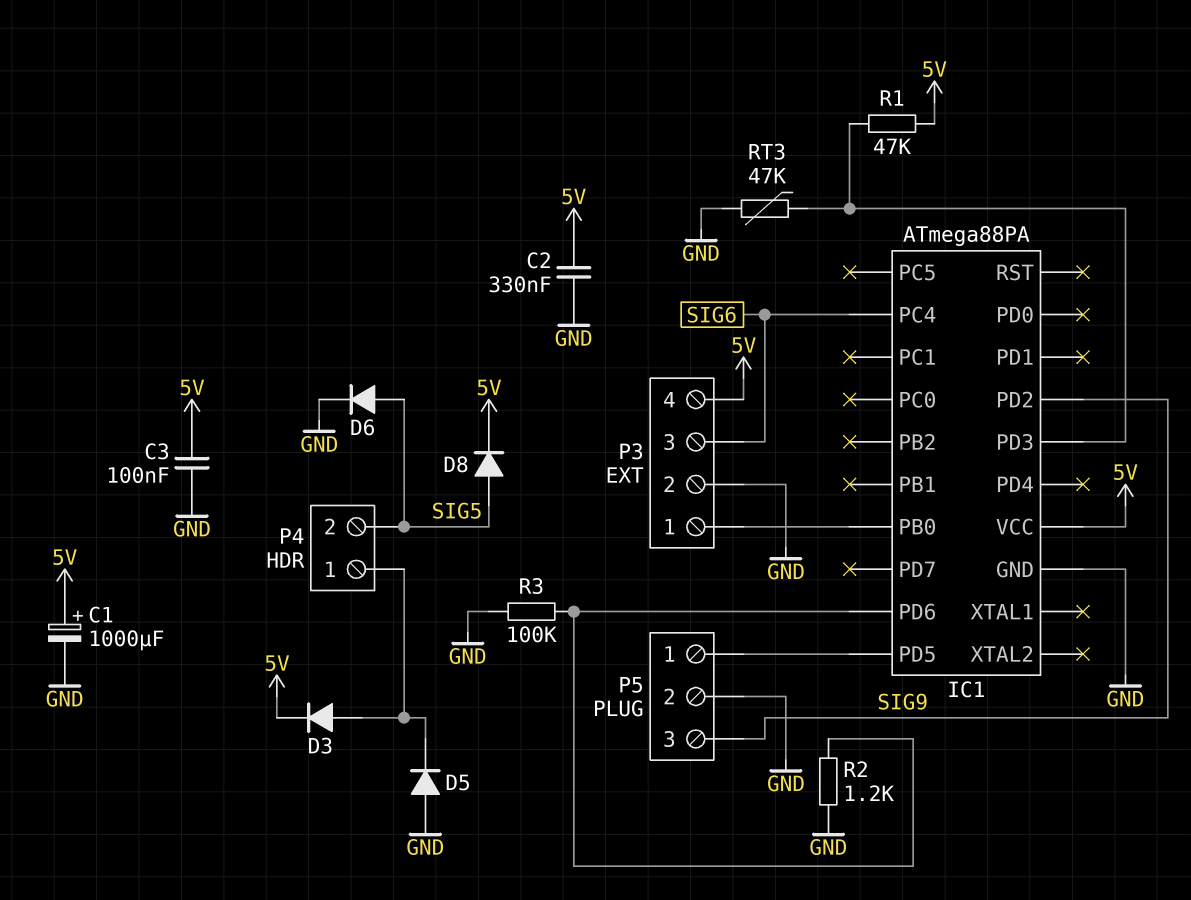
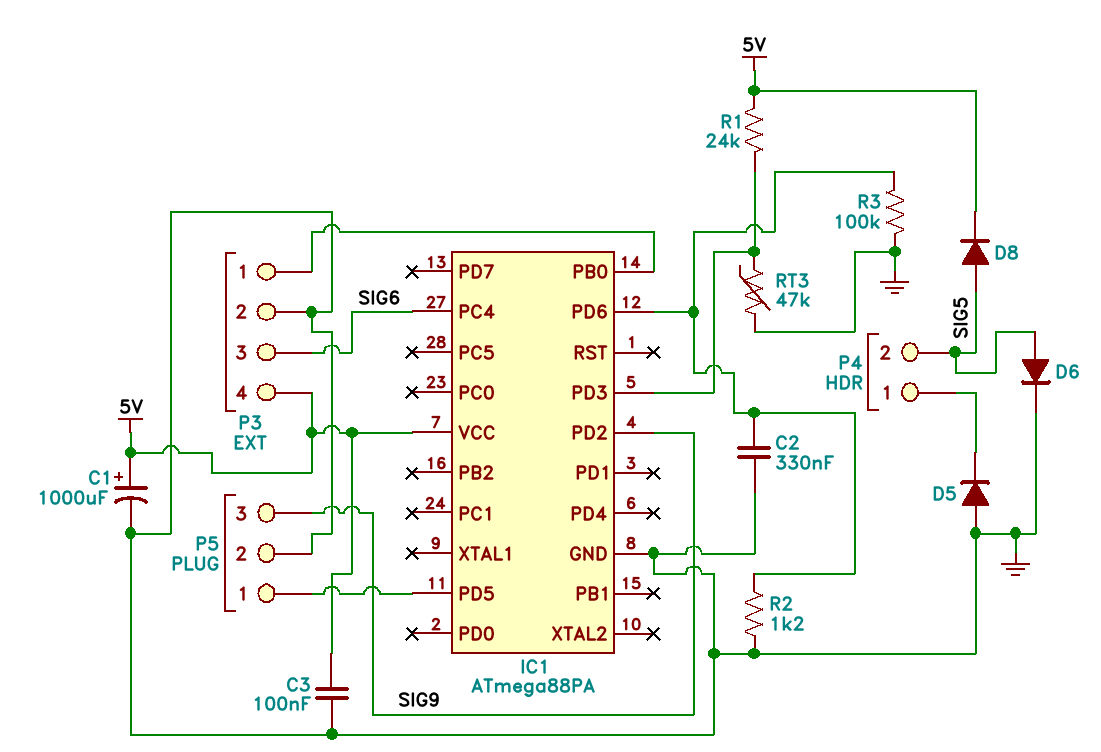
C2: 330nF (5V, GND) -> 330nF (GND, IC1/PD6)
D3: diode (A P4/1, K 5V) -> none
R1: 47k (5V, IC1/PD3) -> 24k (5V, IC1/PD3)

